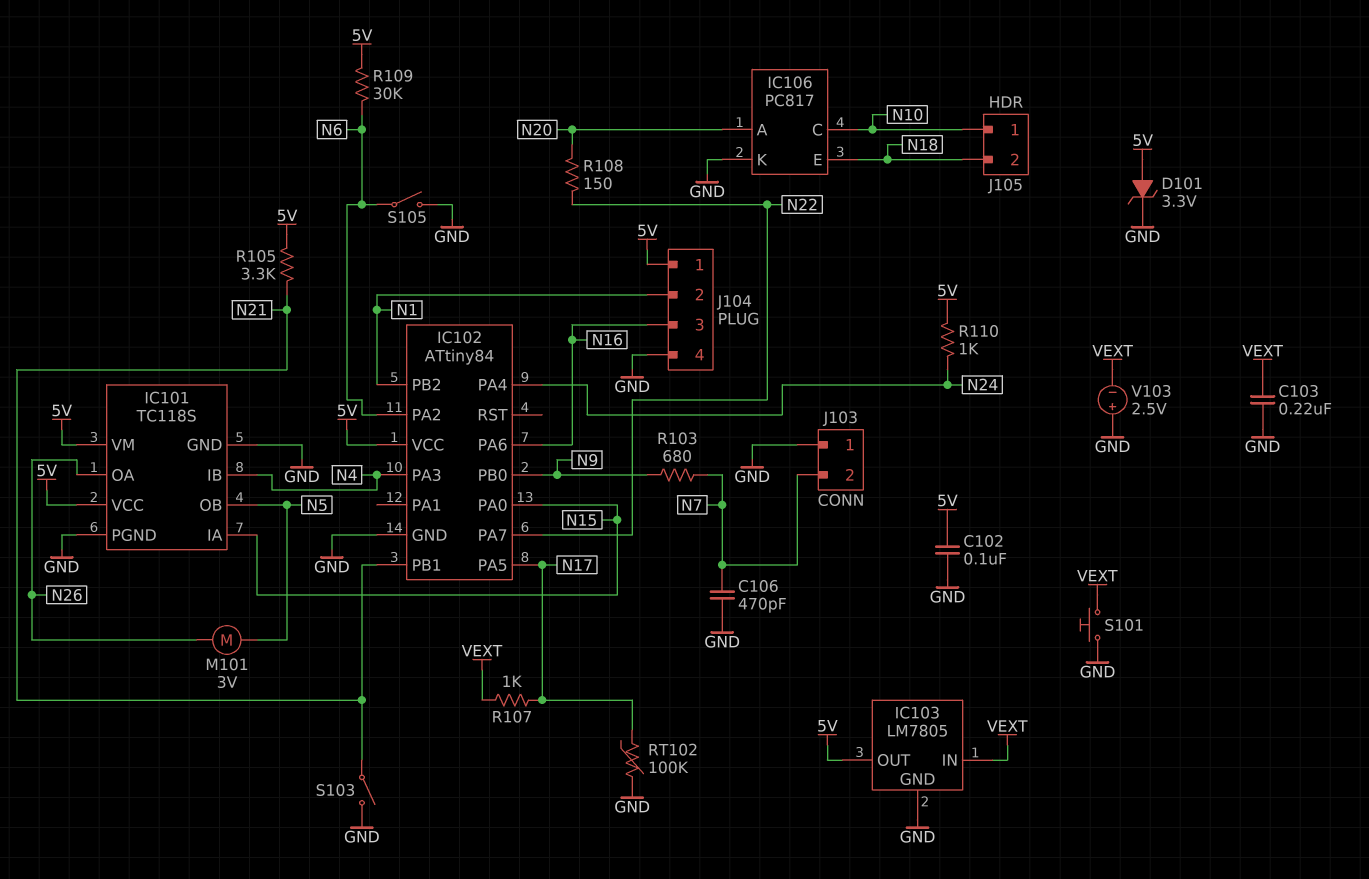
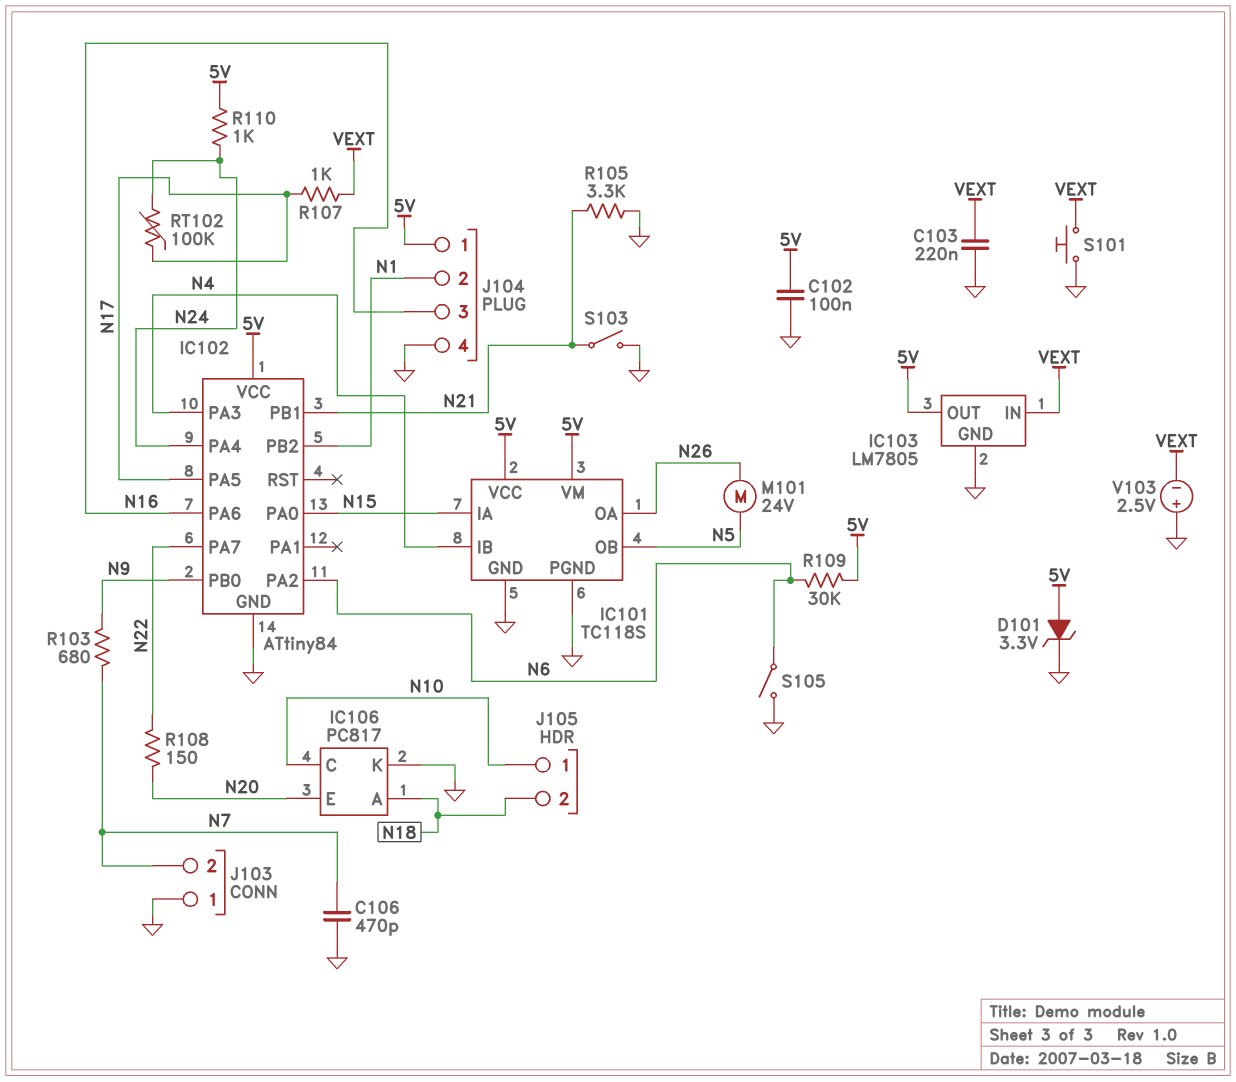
IC106 pin A: N20 -> N18
IC106 pin E: N18 -> N20
M101: motor 3V (N5, N26) -> motor 24V (N5, N26)
R105: 3.3k (5V, N21) -> 3.3k (GND, N21)
RT102: 100k (GND, N17) -> 100k (N17, N24)

